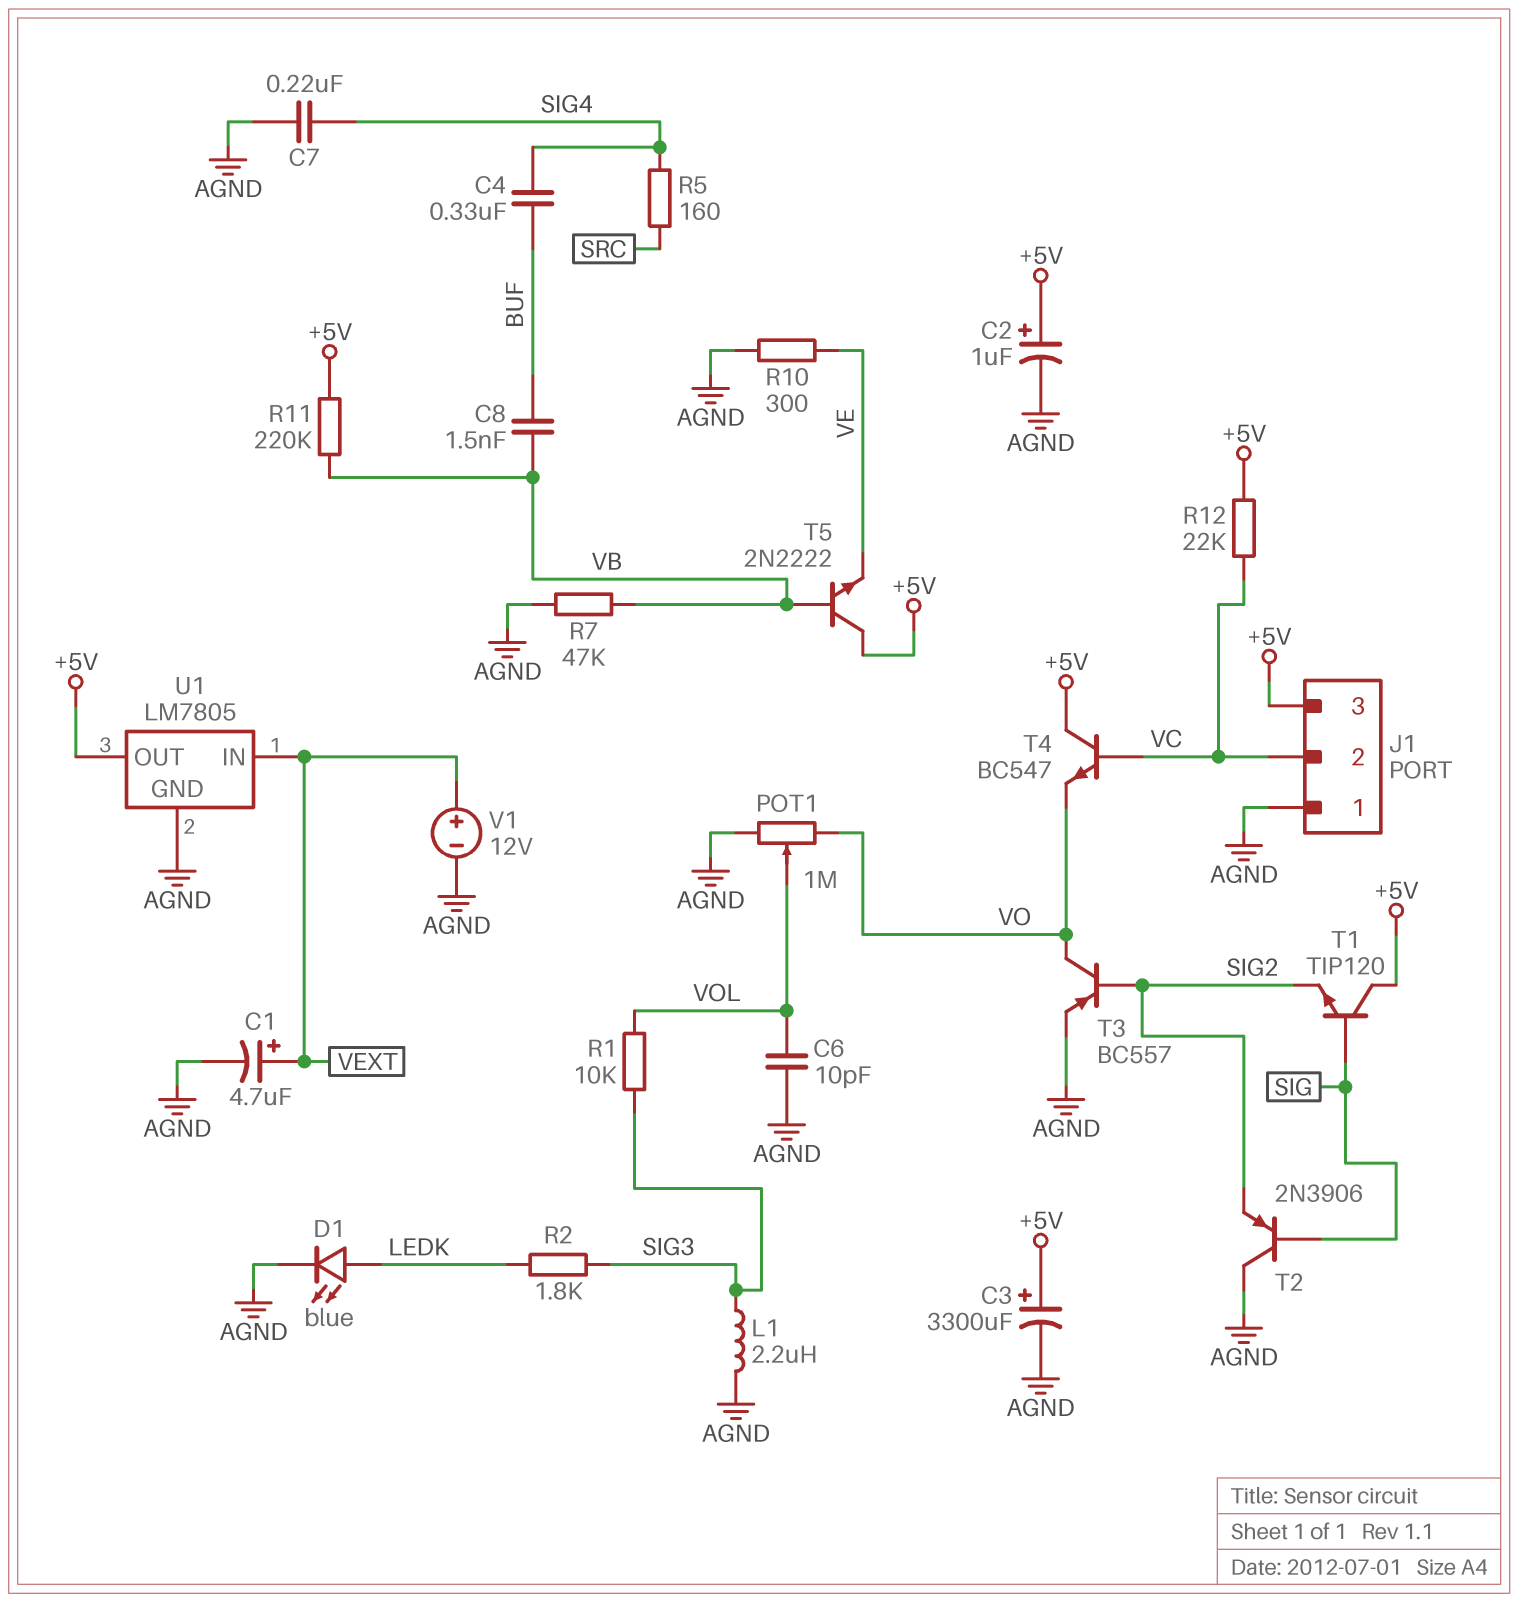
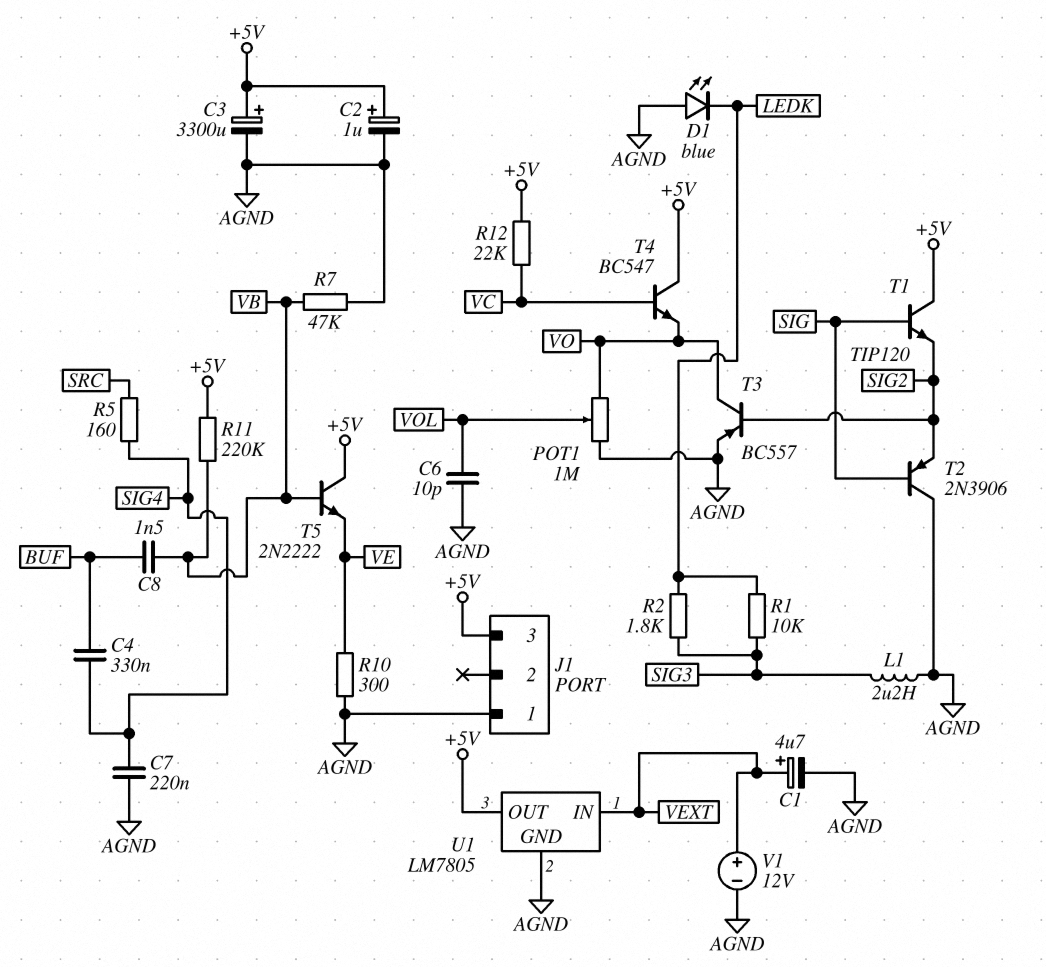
D1: LED blue (A LEDK, K AGND) -> LED blue (A AGND, K LEDK)
J1 pin 2: VC -> none
R1: 10k (SIG3, VOL) -> 10k (LEDK, SIG3)

